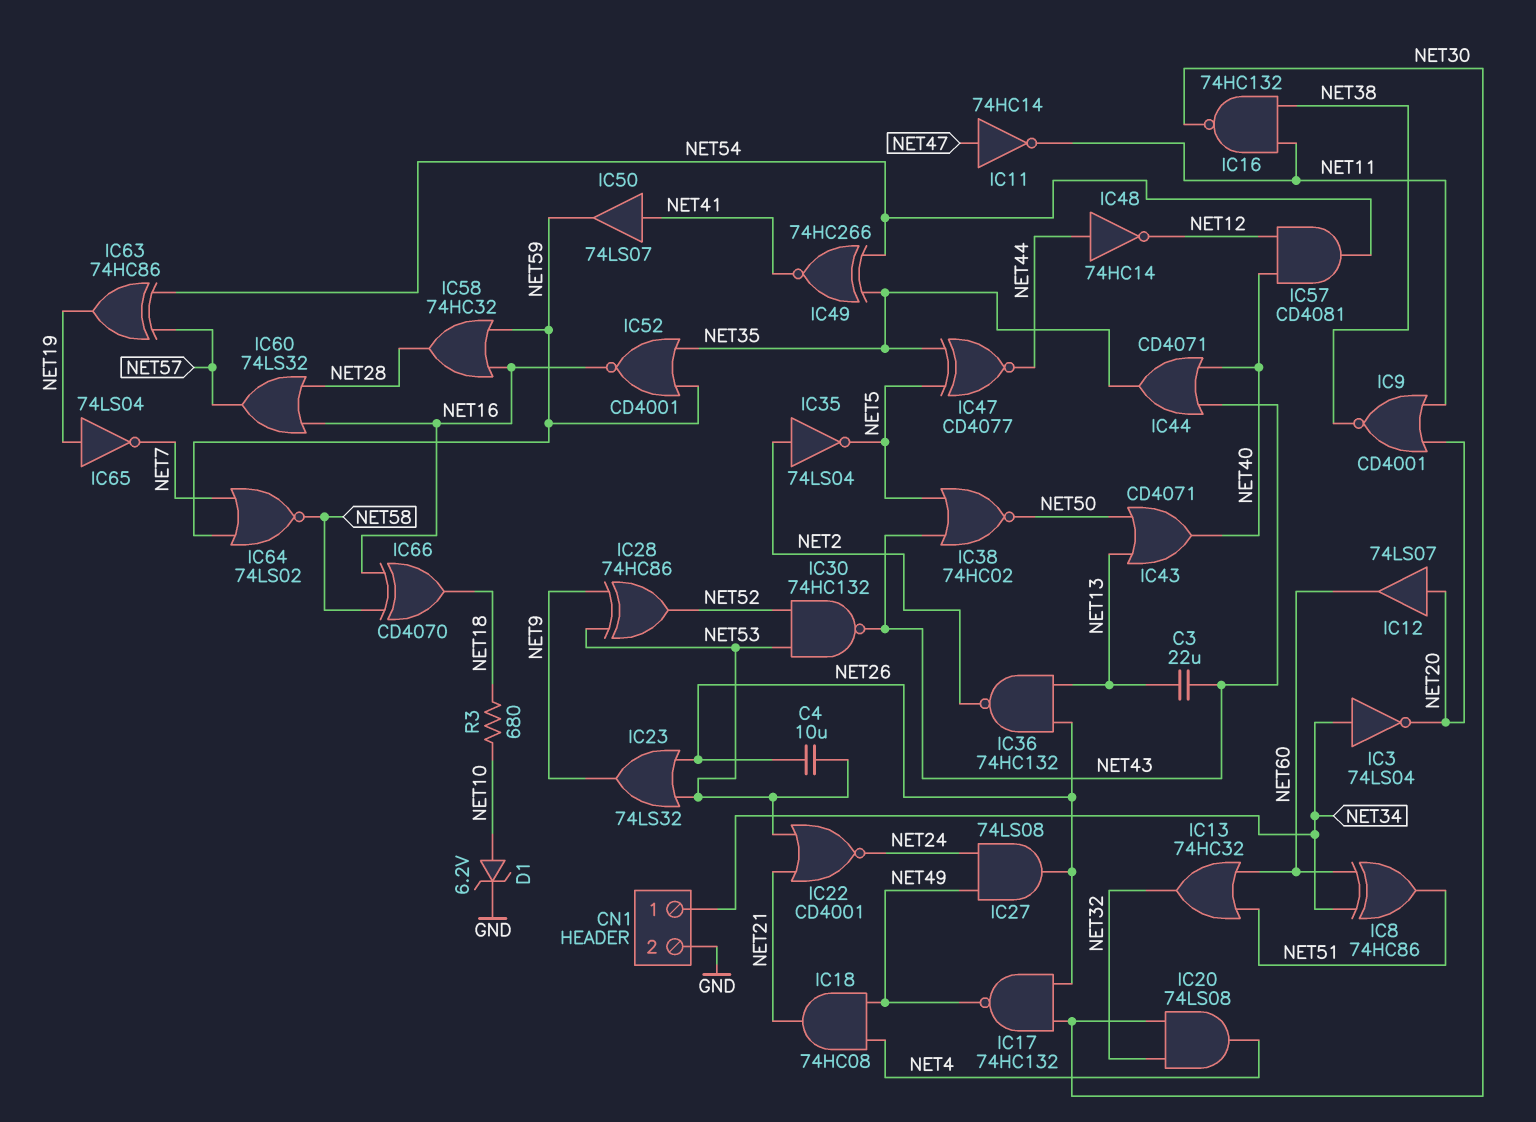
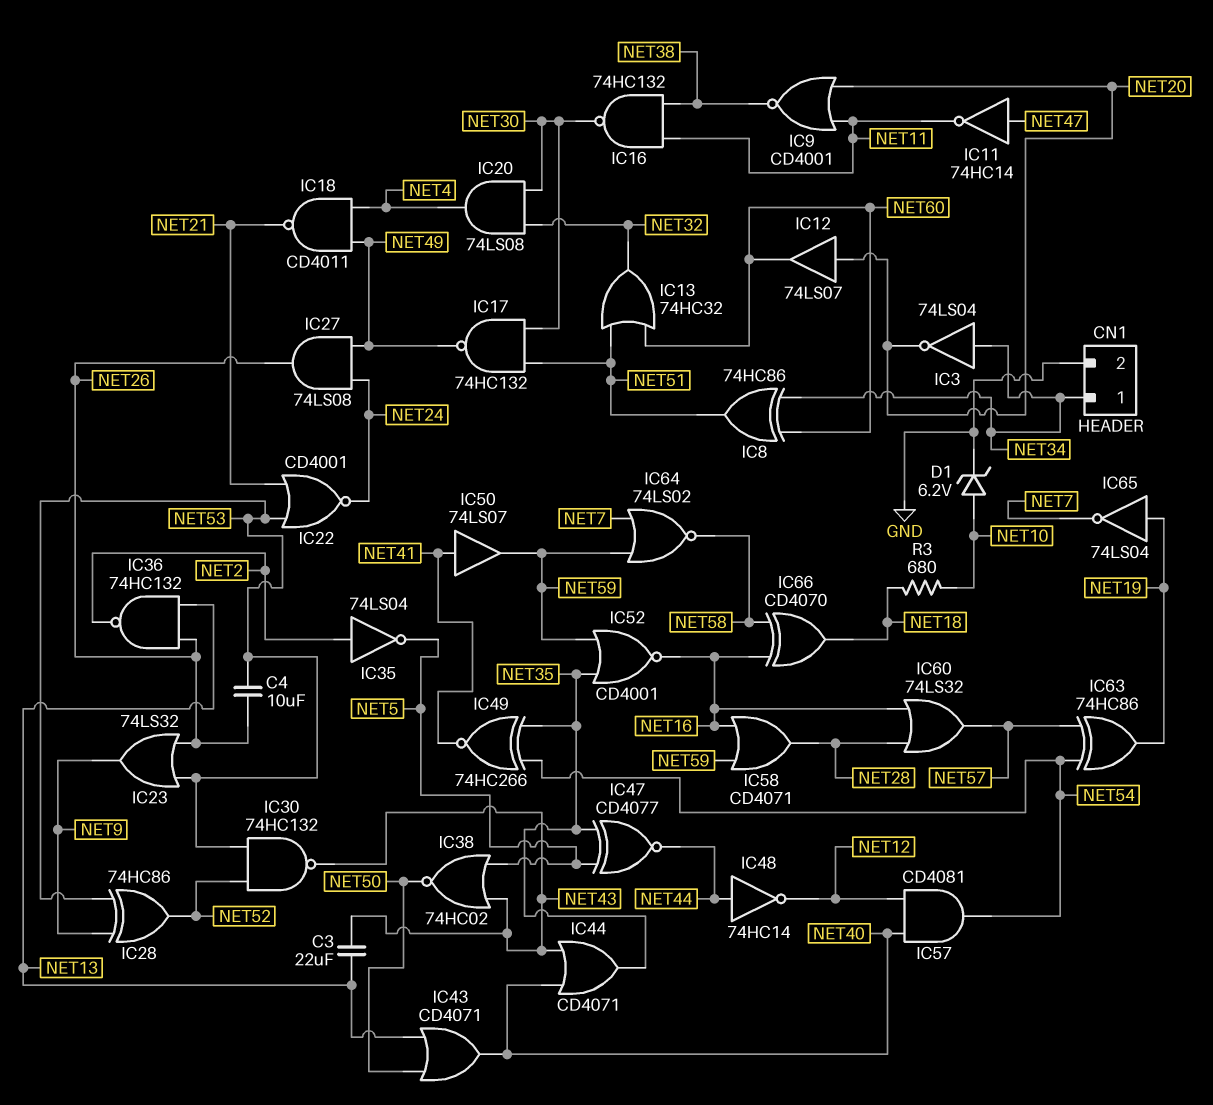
IC17: NAND 74HC132 (in NET26, in NET30, out NET49) -> NAND 74HC132 (in NET30, in NET51, out NET49)
IC18: AND 74HC08 (in NET4, in NET49, out NET21) -> NAND CD4011 (in NET4, in NET49, out NET21)
IC58: OR 74HC32 (in NET16, in NET59, out NET28) -> OR CD4071 (in NET16, in NET59, out NET28)

